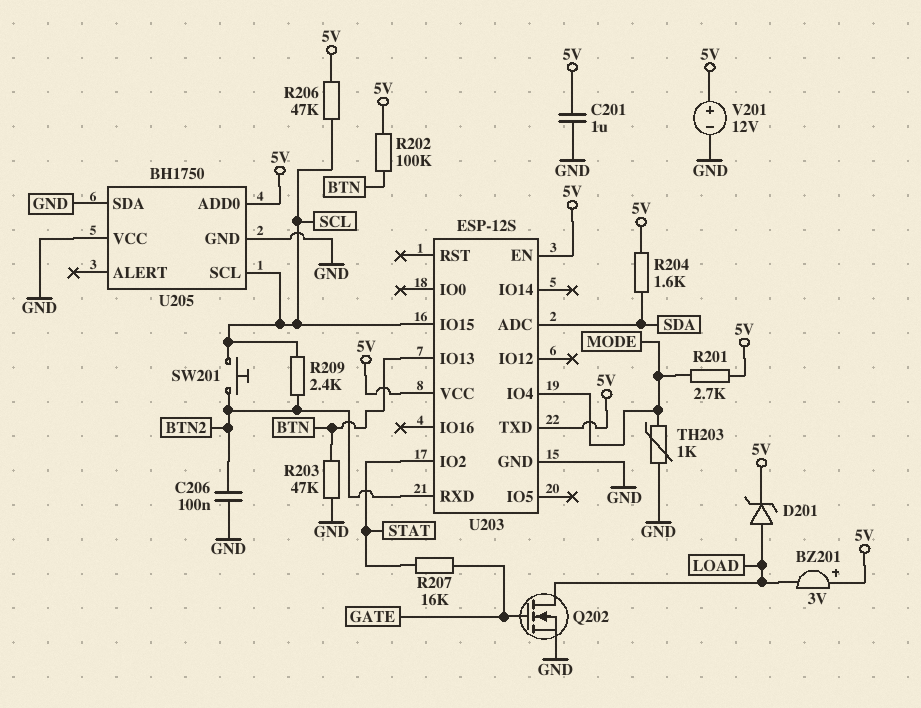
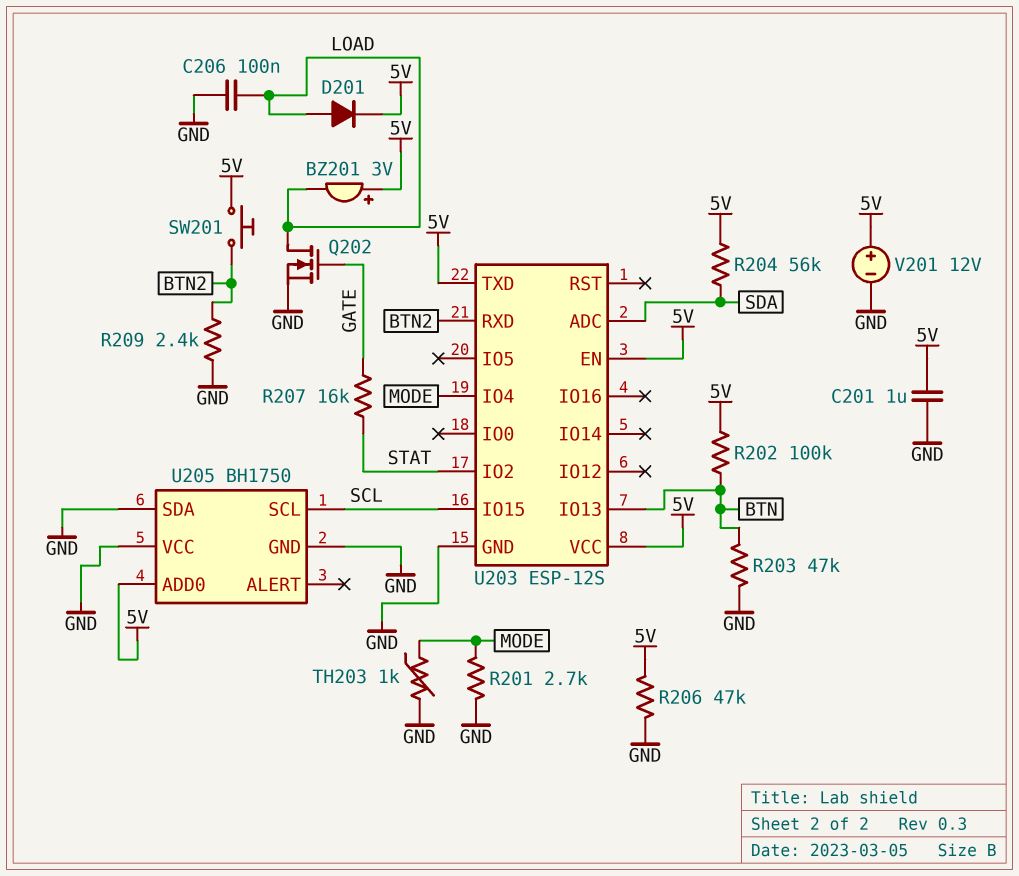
C206: 100nF (BTN2, GND) -> 100nF (GND, LOAD)
D201: zener (A LOAD, K 5V) -> diode (A LOAD, K 5V)
R201: 2.7k (5V, MODE) -> 2.7k (GND, MODE)
R204: 1.6k (5V, SDA) -> 56k (5V, SDA)
R206: 47k (5V, SCL) -> 47k (5V, GND)
R209: 2.4k (BTN2, SCL) -> 2.4k (BTN2, GND)
SW201: button (BTN2, SCL) -> button (5V, BTN2)

